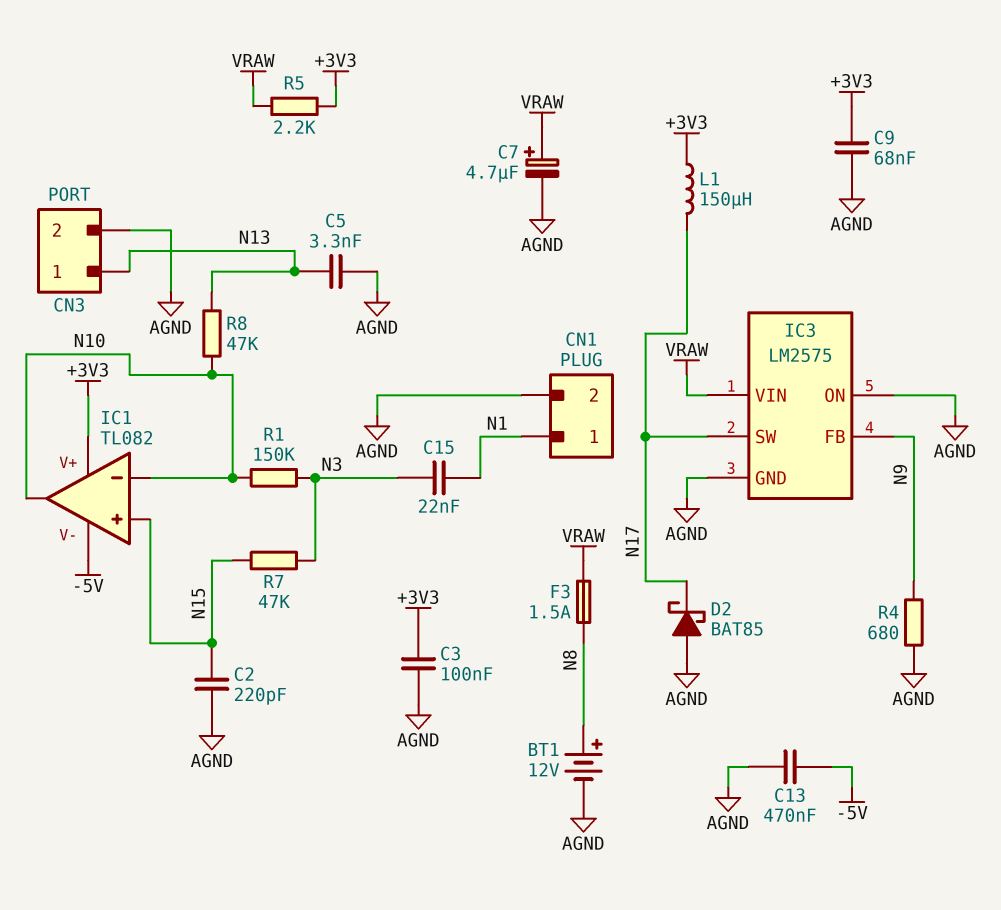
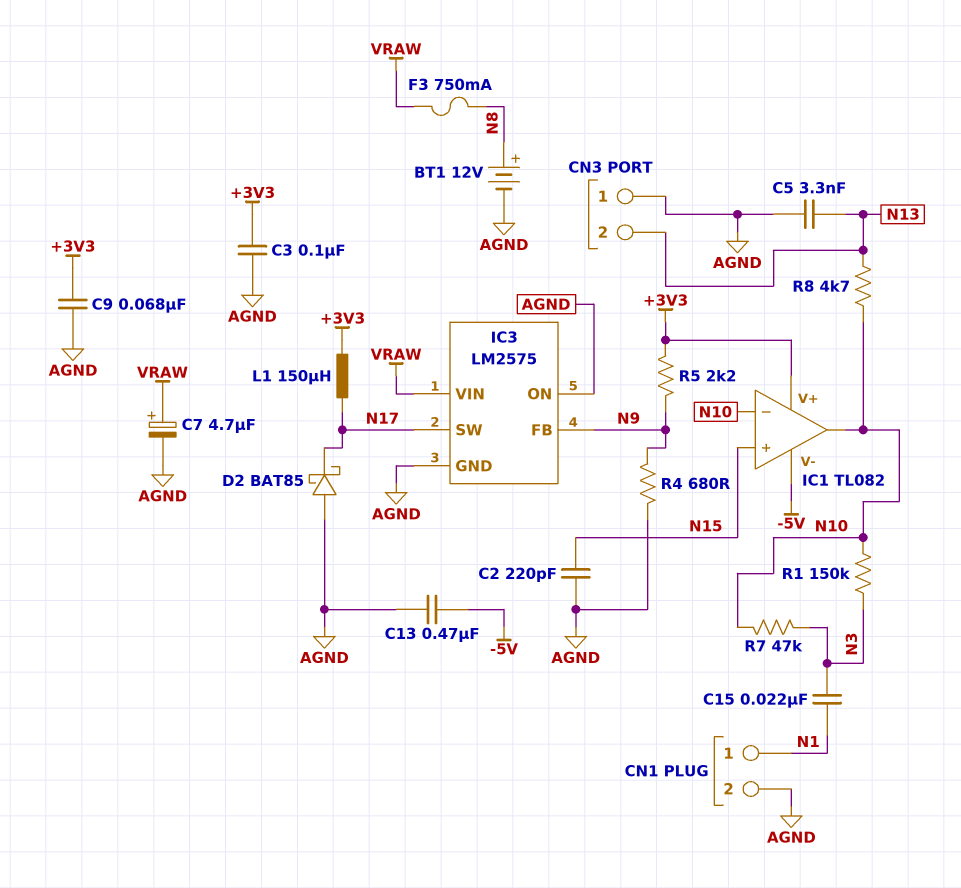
CN3 pin 1: N13 -> AGND
CN3 pin 2: AGND -> N13
F3: 1.5A (N8, VRAW) -> 750mA (N8, VRAW)
R5: 2.2k (+3V3, VRAW) -> 2.2k (+3V3, N9)
R7: 47k (N3, N15) -> 47k (N3, N10)
R8: 47k (N10, N13) -> 4.7k (N10, N13)

